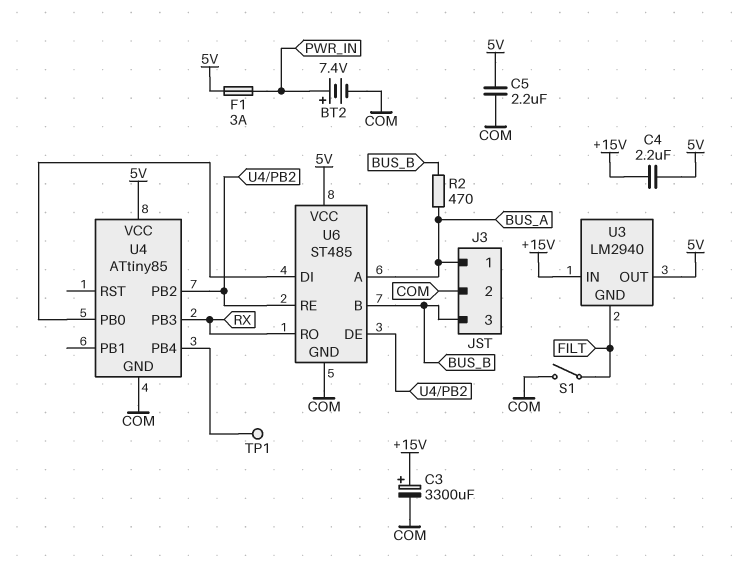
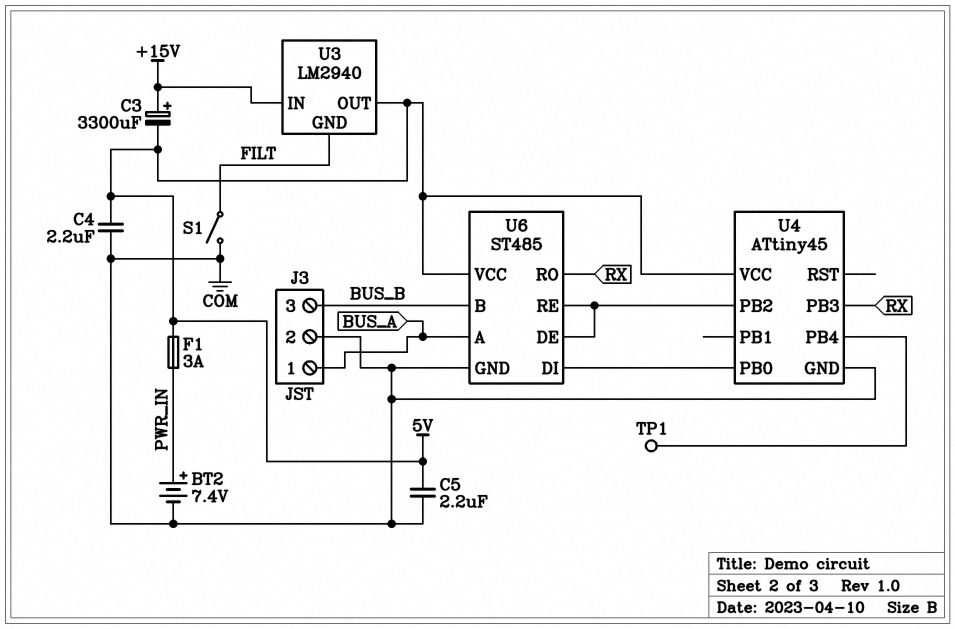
C3: 3300uF (plus +15V, minus COM) -> 3300uF (plus +15V, minus 5V)
C4: 2.2uF (+15V, 5V) -> 2.2uF (5V, COM)
R2: 470 (BUS_A, BUS_B) -> none
U4: ATtiny85 -> ATtiny45

